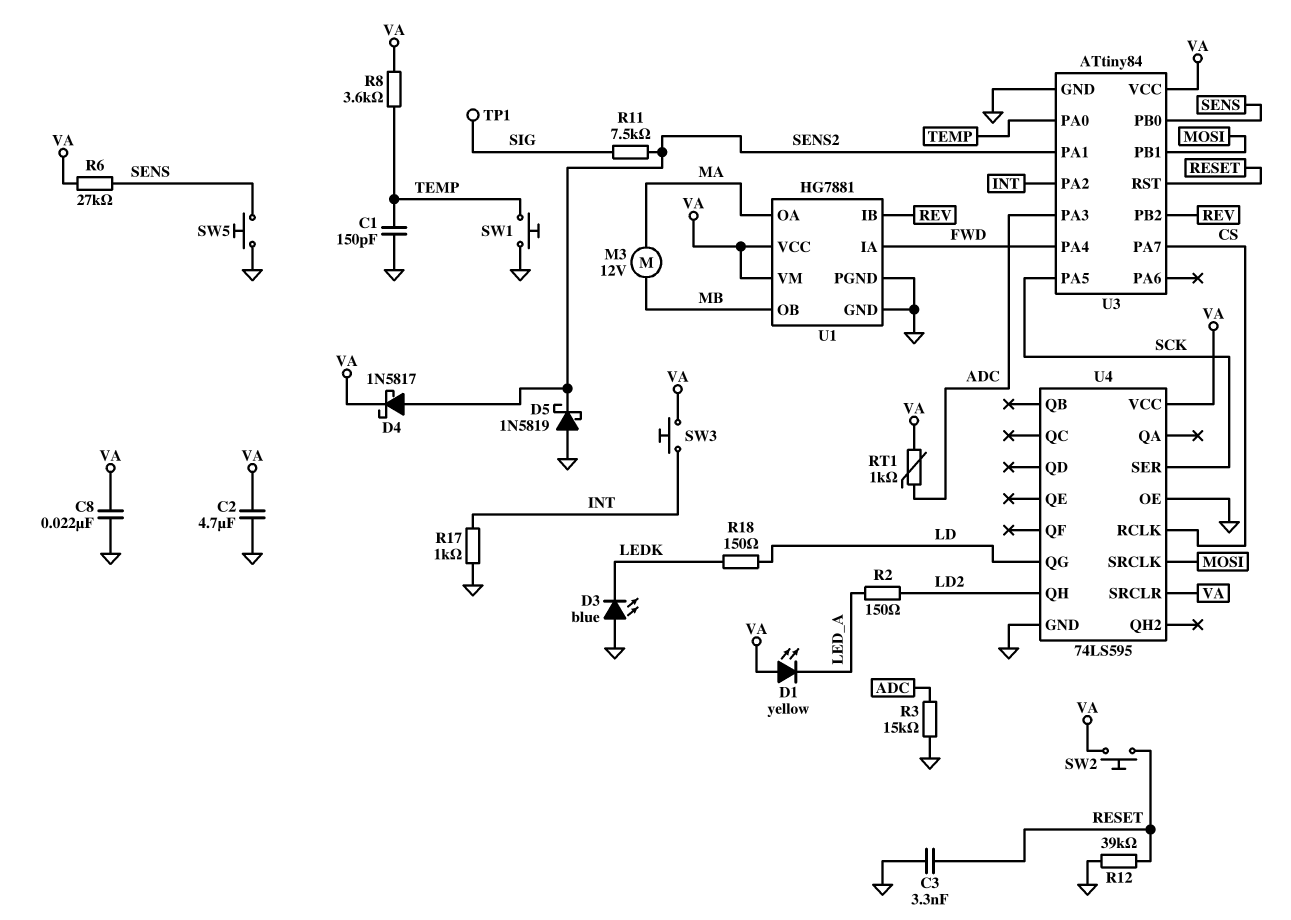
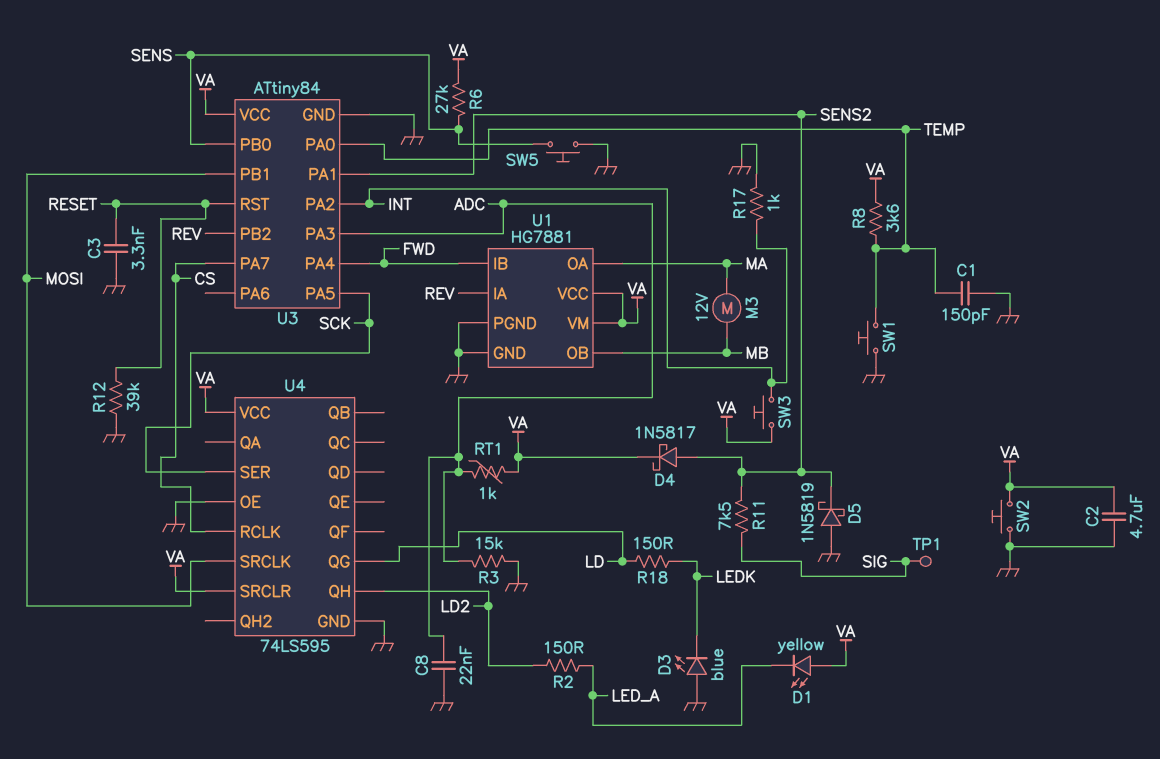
C8: 22nF (GND, VA) -> 22nF (ADC, GND)
SW2: button (RESET, VA) -> button (GND, VA)
U1 pin IA: FWD -> REV
U1 pin IB: REV -> FWD

